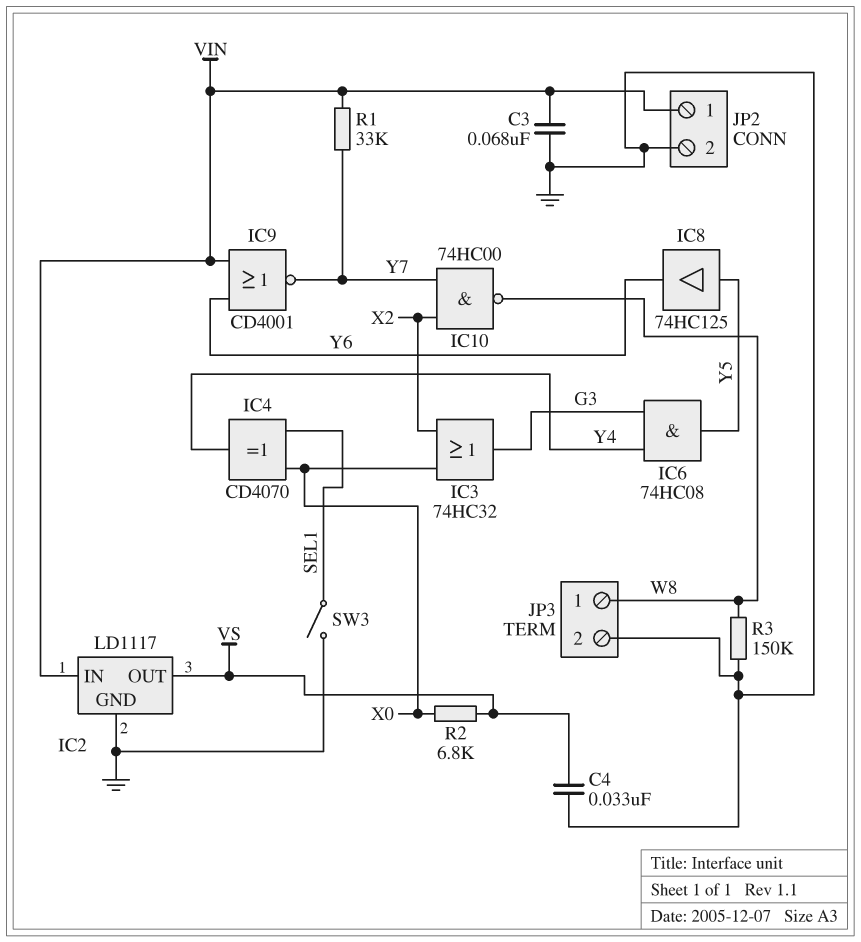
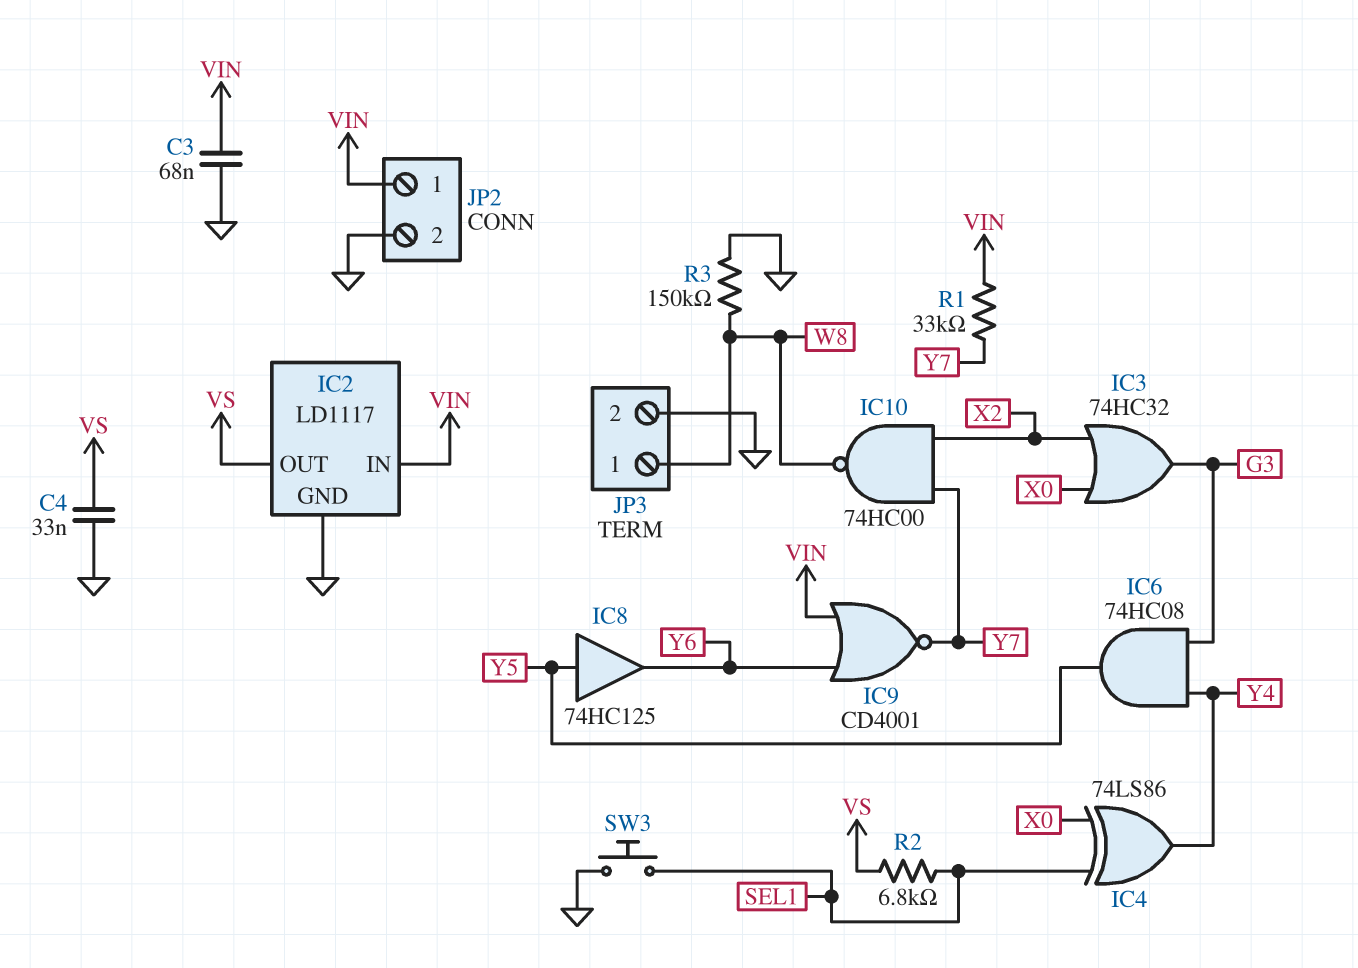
IC4: XOR CD4070 (in SEL1, in X0, out Y4) -> XOR 74LS86 (in SEL1, in X0, out Y4)
R2: 6.8k (VS, X0) -> 6.8k (SEL1, VS)
SW3: switch (GND, SEL1) -> button (GND, SEL1)

